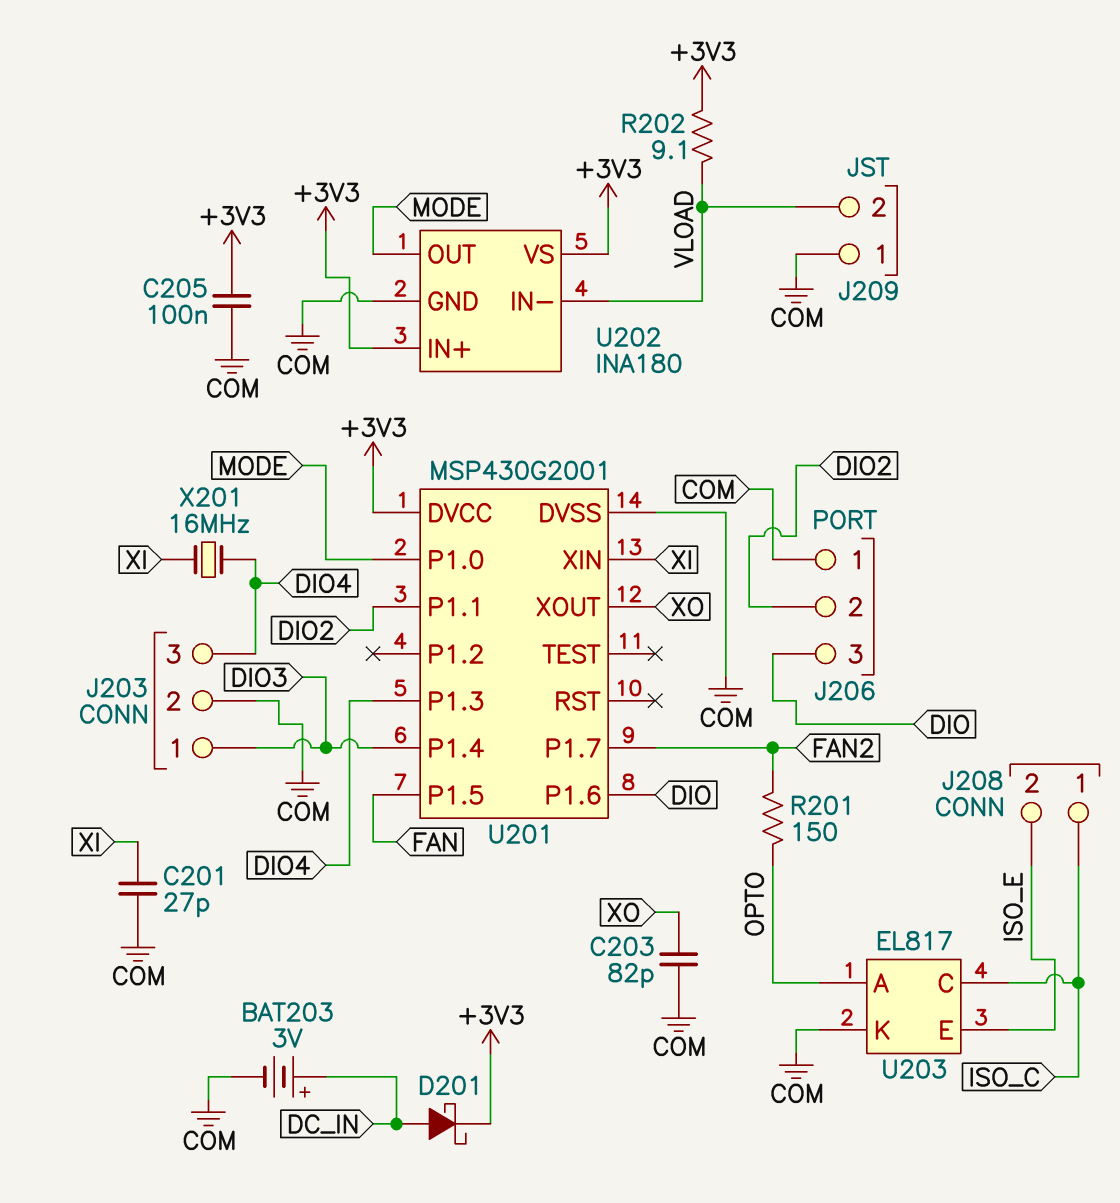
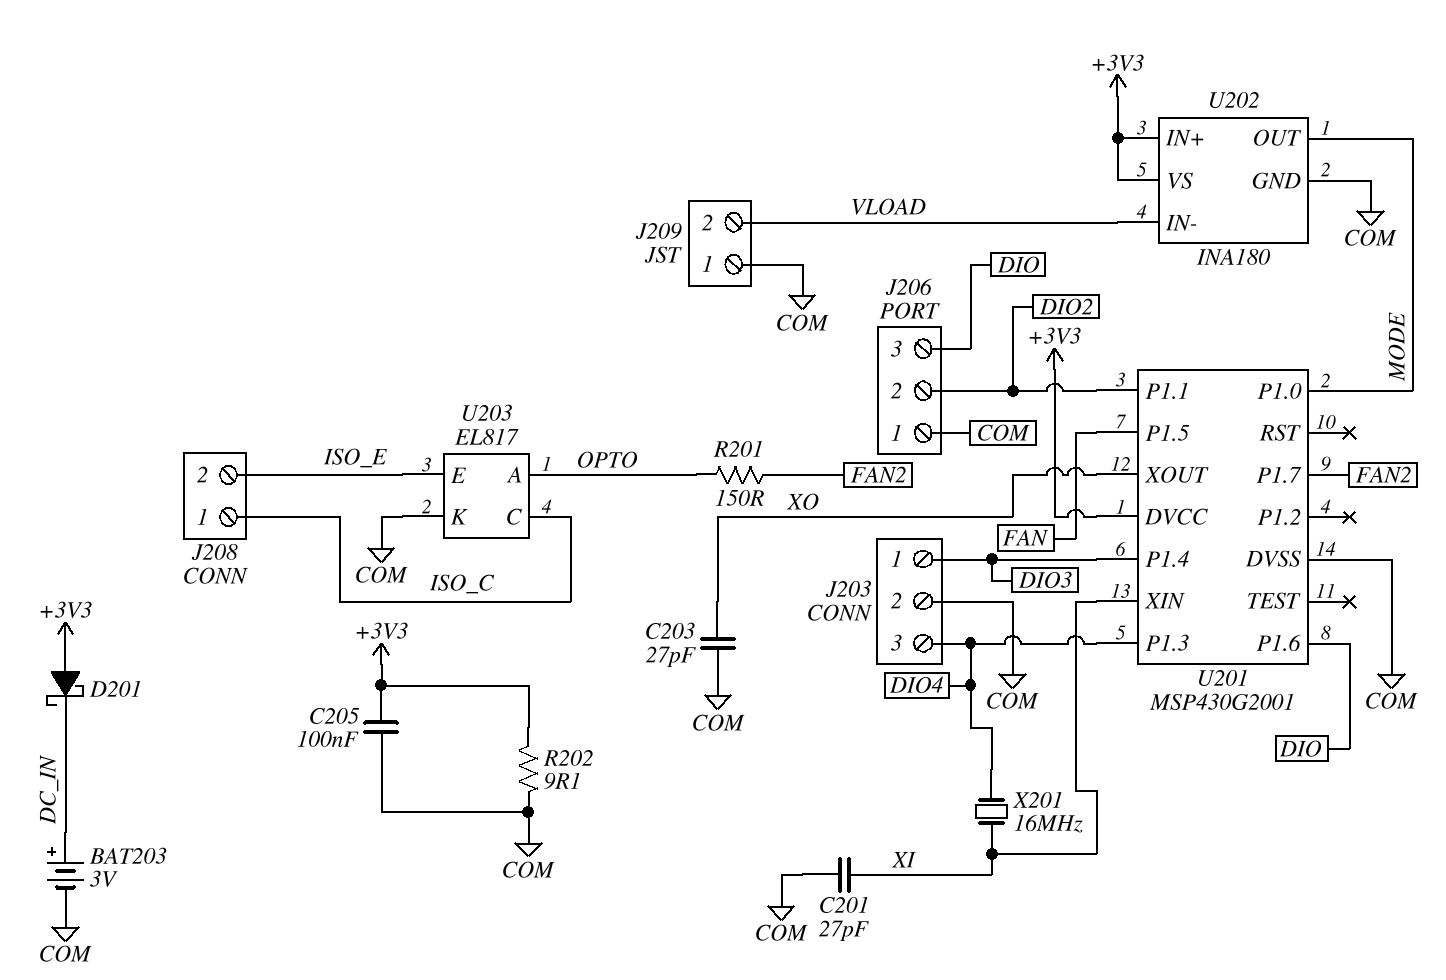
C203: 82pF (COM, XO) -> 27pF (COM, XO)
D201: schottky (A DC_IN, K +3V3) -> schottky (A +3V3, K DC_IN)
R202: 9.1 (+3V3, VLOAD) -> 9.1 (+3V3, COM)

